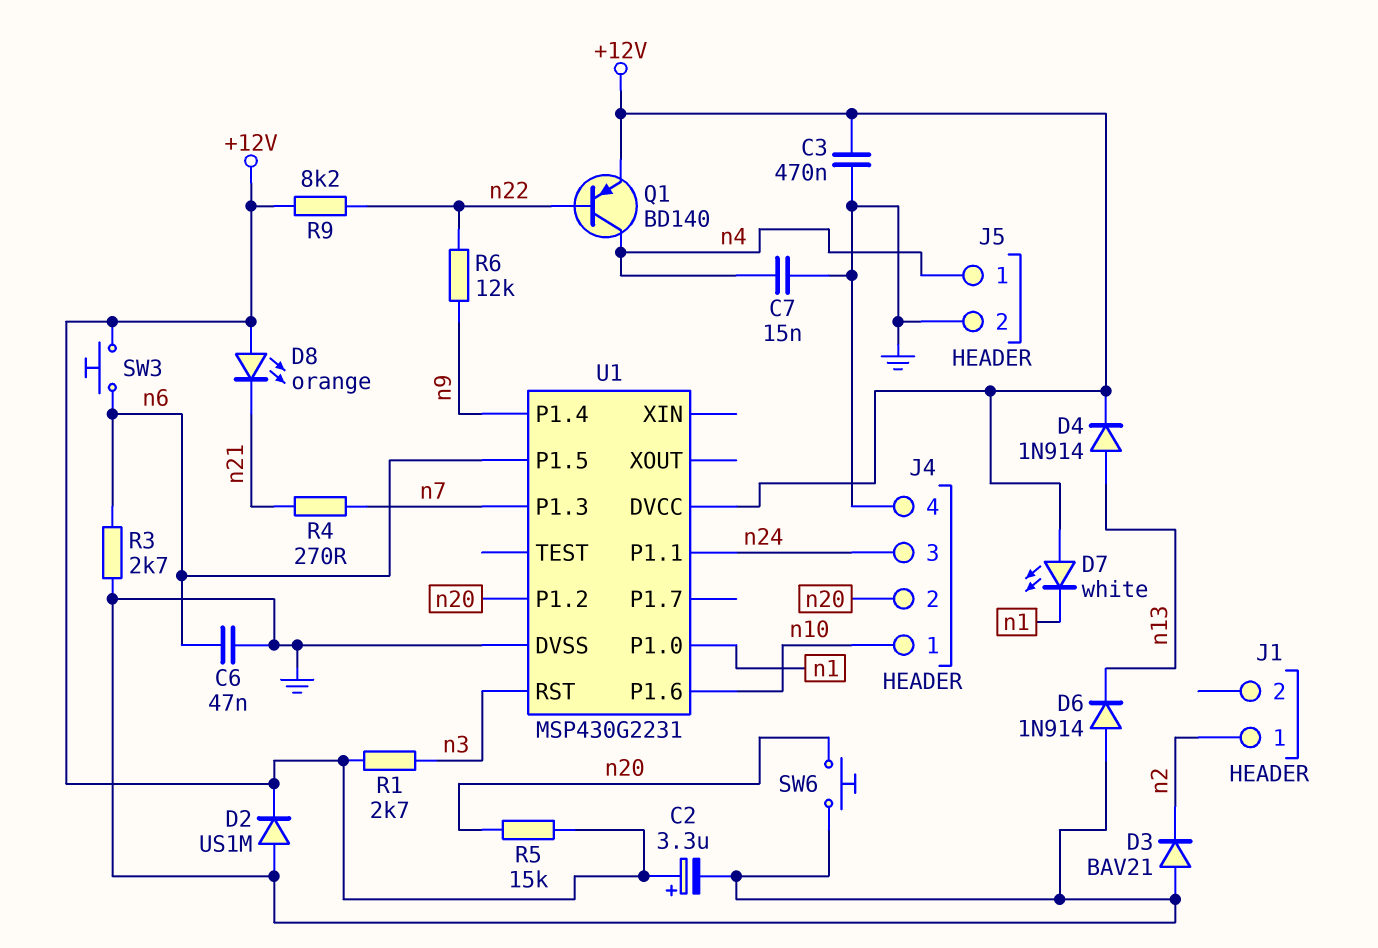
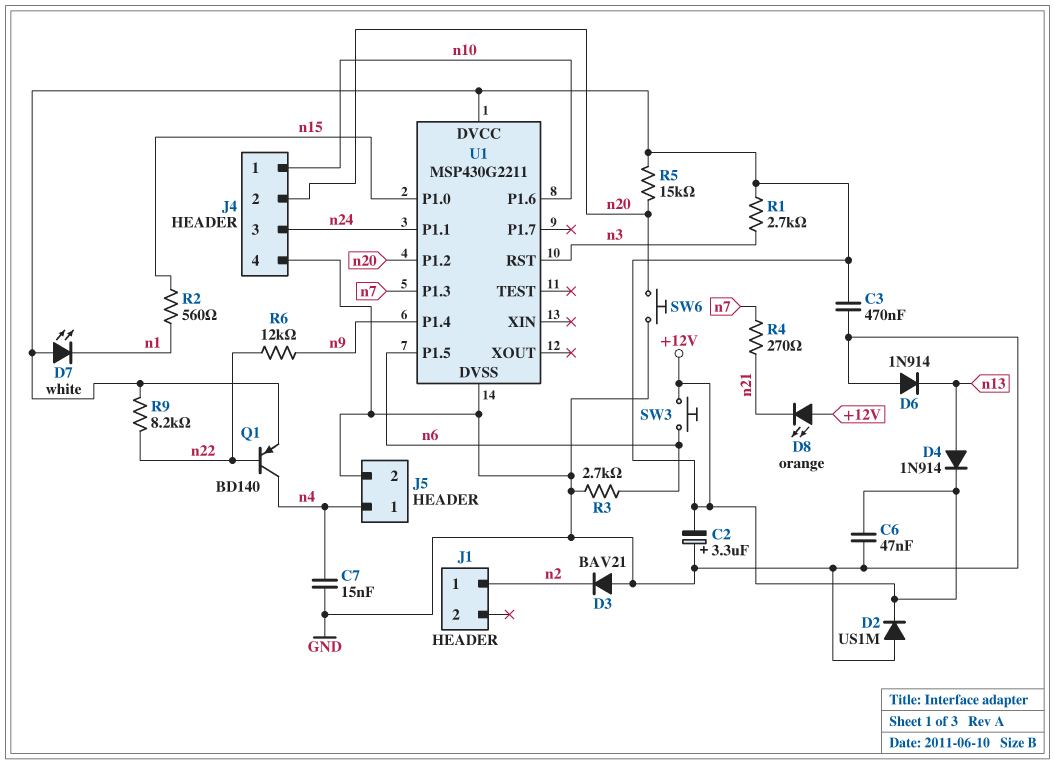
C2: 3.3uF (plus +12V, minus GND) -> 3.3uF (plus GND, minus +12V)
C6: 47nF (GND, n6) -> 47nF (+12V, GND)
R2: none -> 560 (n1, n15)
U1: MSP430G2231 -> MSP430G2211
U1 pin P1.0: n1 -> n15

